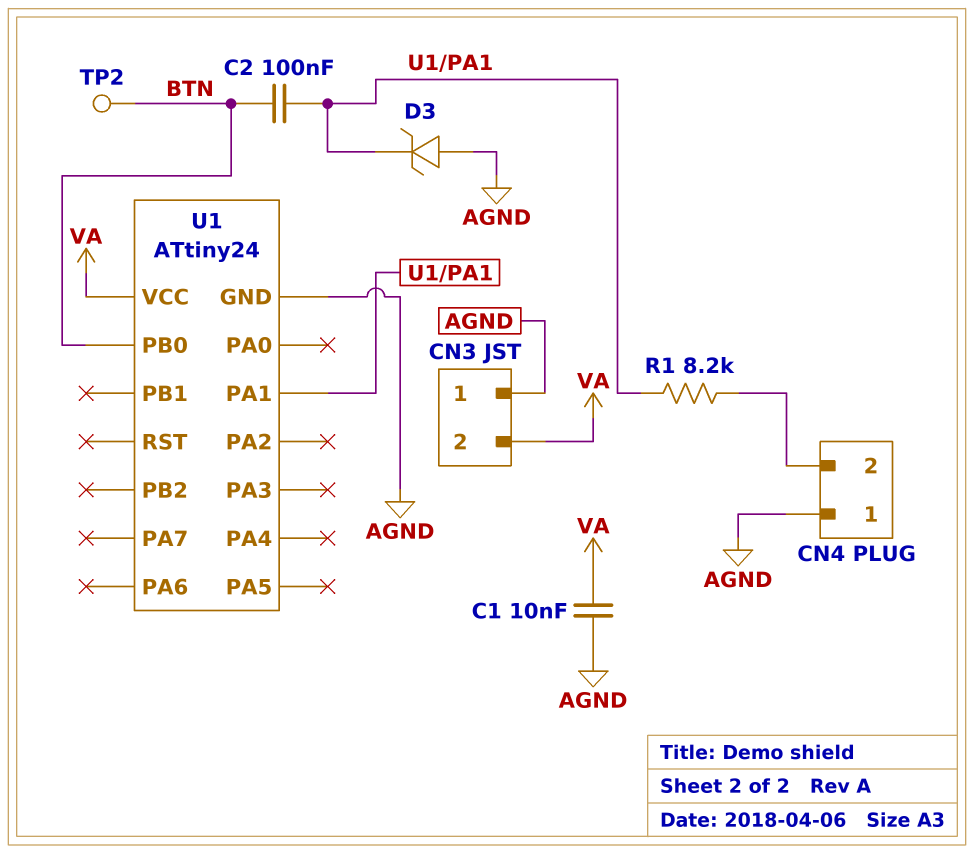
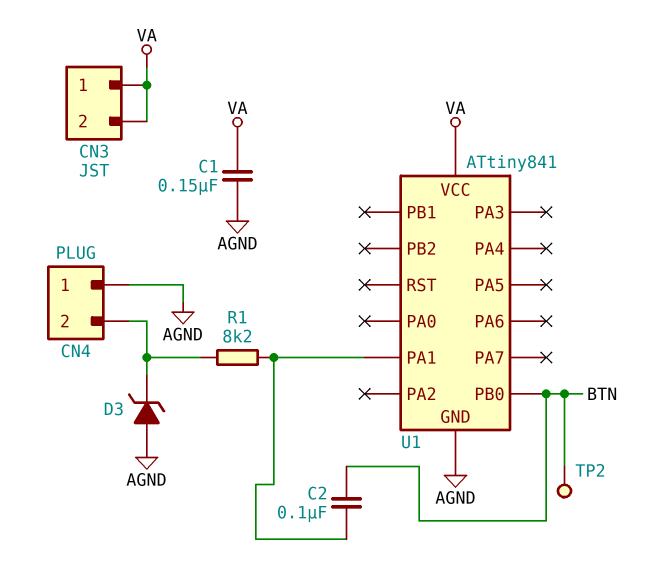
C1: 10nF (AGND, VA) -> 150nF (AGND, VA)
CN3 pin 1: AGND -> VA
D3: zener (A AGND, K U1/PA1) -> zener (A AGND, K CN4/2)
U1: ATtiny24 -> ATtiny841

